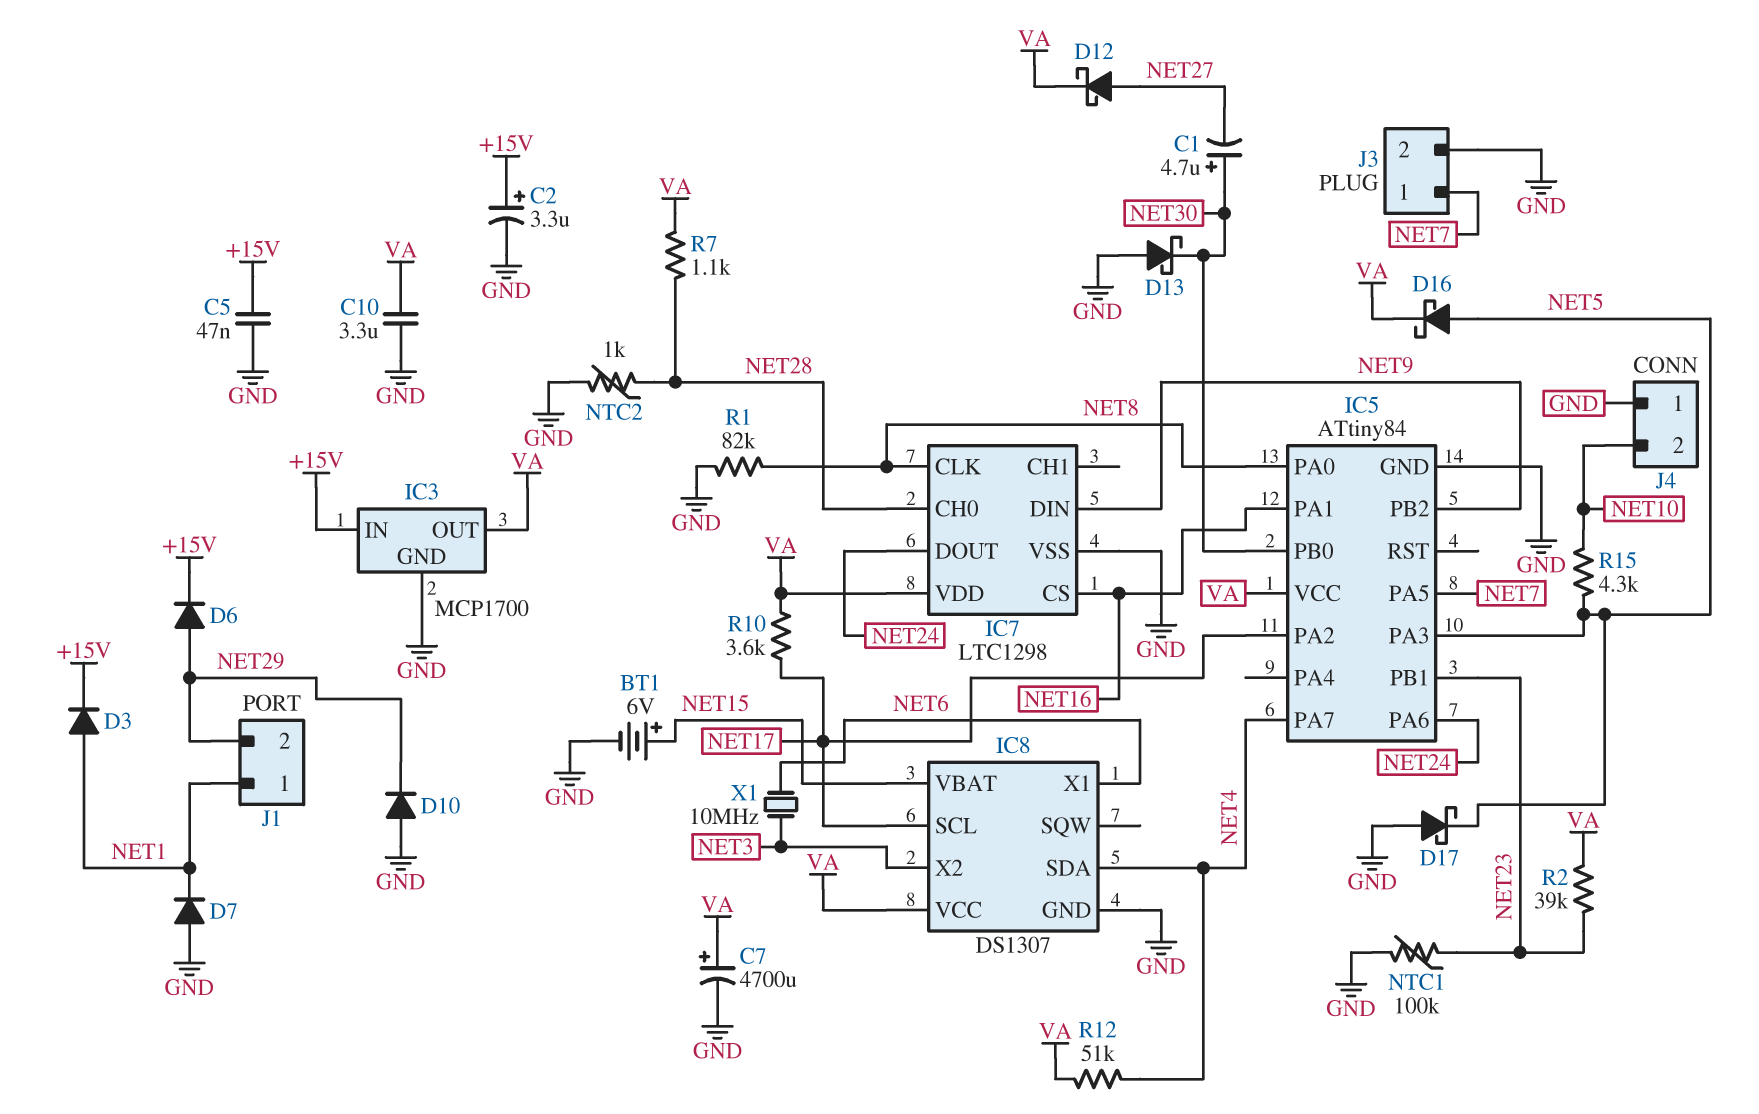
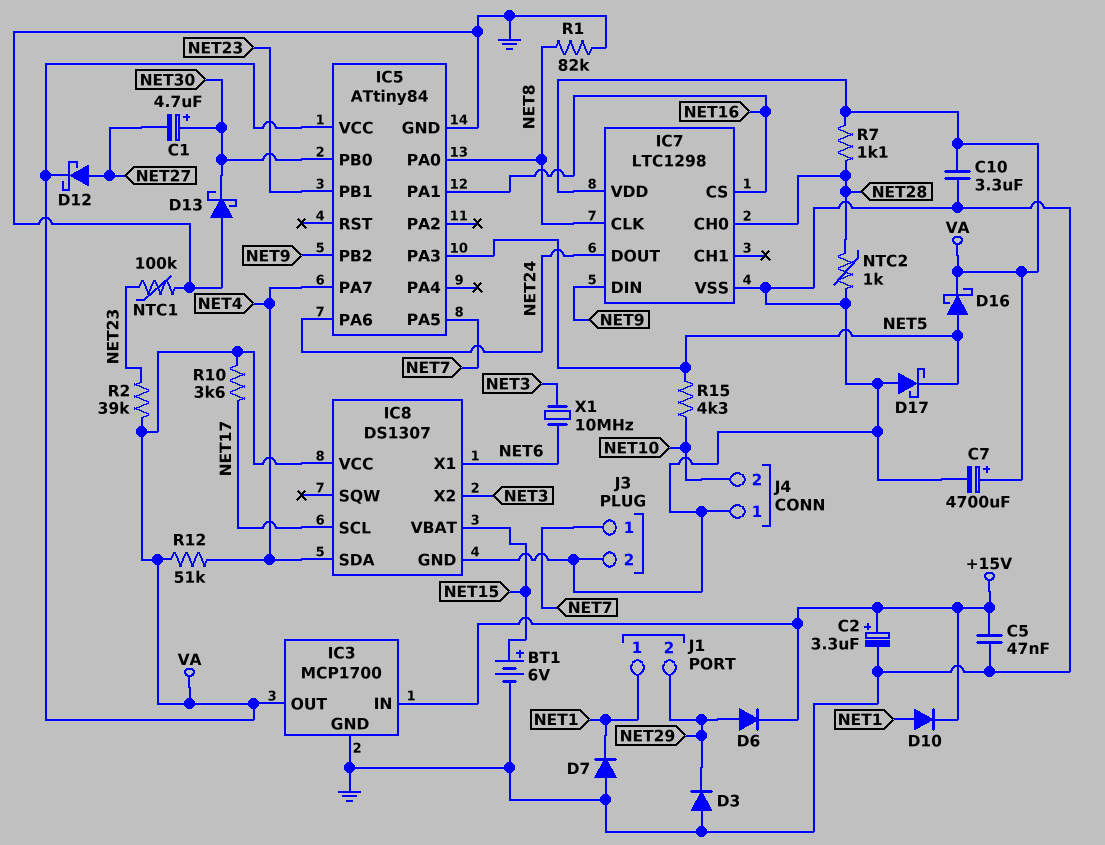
D3: diode (A NET1, K +15V) -> diode (A GND, K NET29)
D10: diode (A GND, K NET29) -> diode (A NET1, K +15V)
IC5 pin PA2: NET17 -> none

